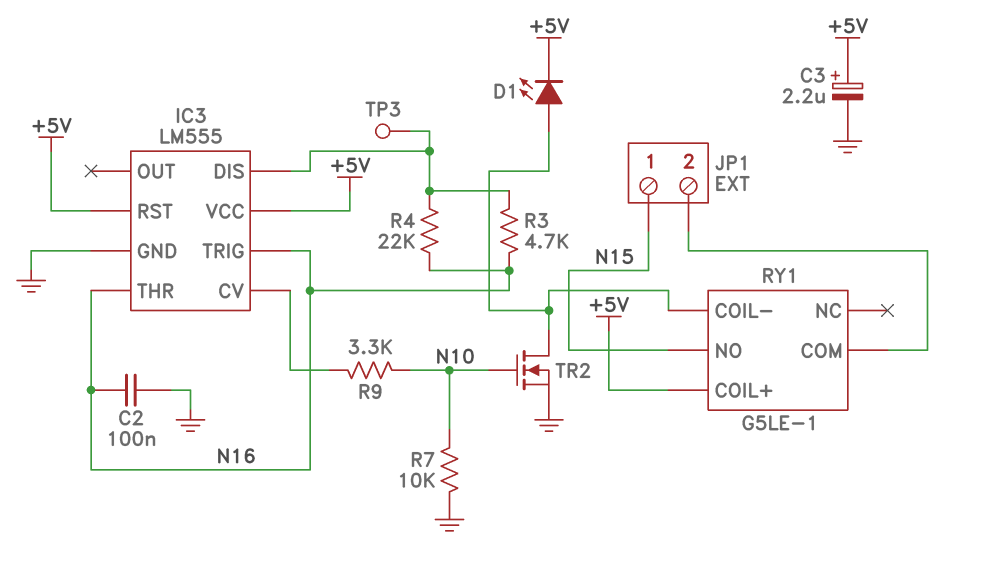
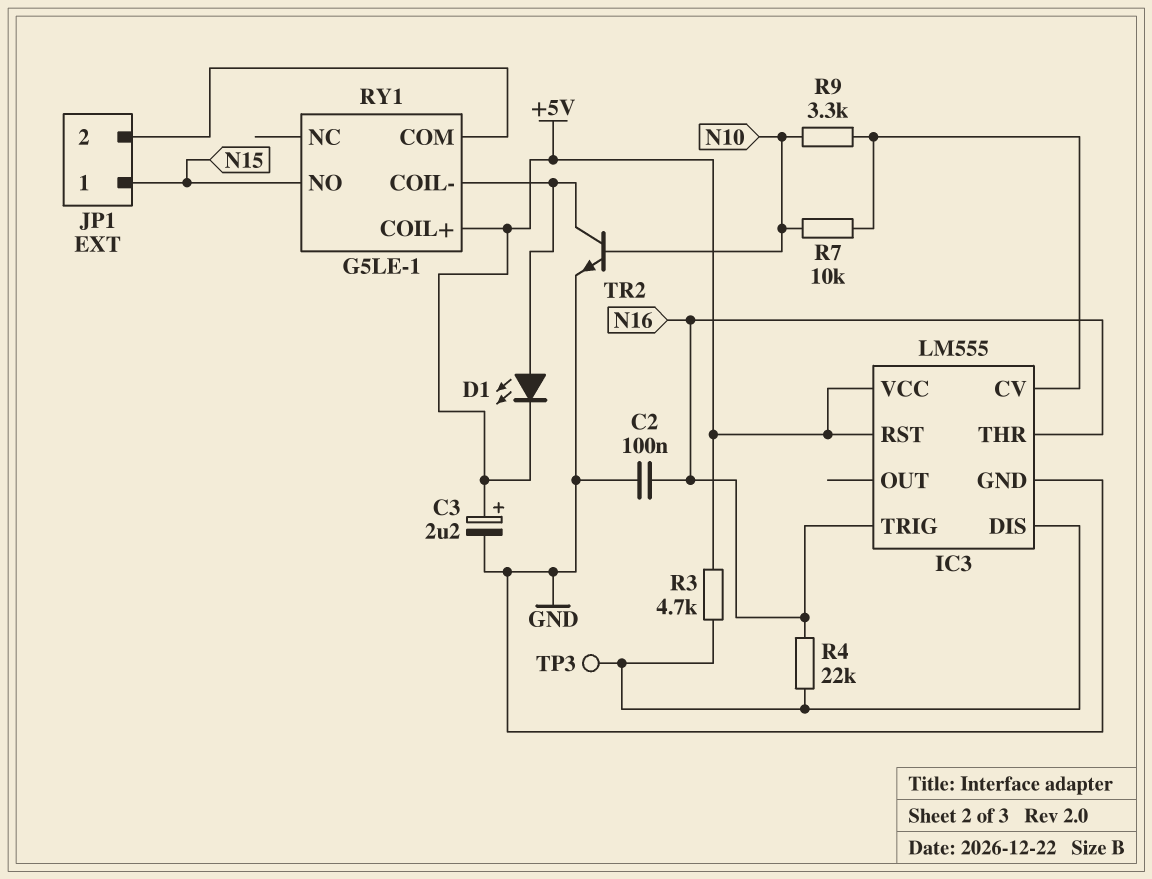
R3: 4.7k (IC3/DIS, N16) -> 4.7k (+5V, IC3/DIS)
R7: 10k (GND, N10) -> 10k (IC3/CV, N10)
TR2: NMOS (G N10, D RY1/COIL-, S GND) -> NPN (B N10, C RY1/COIL-, E GND)

